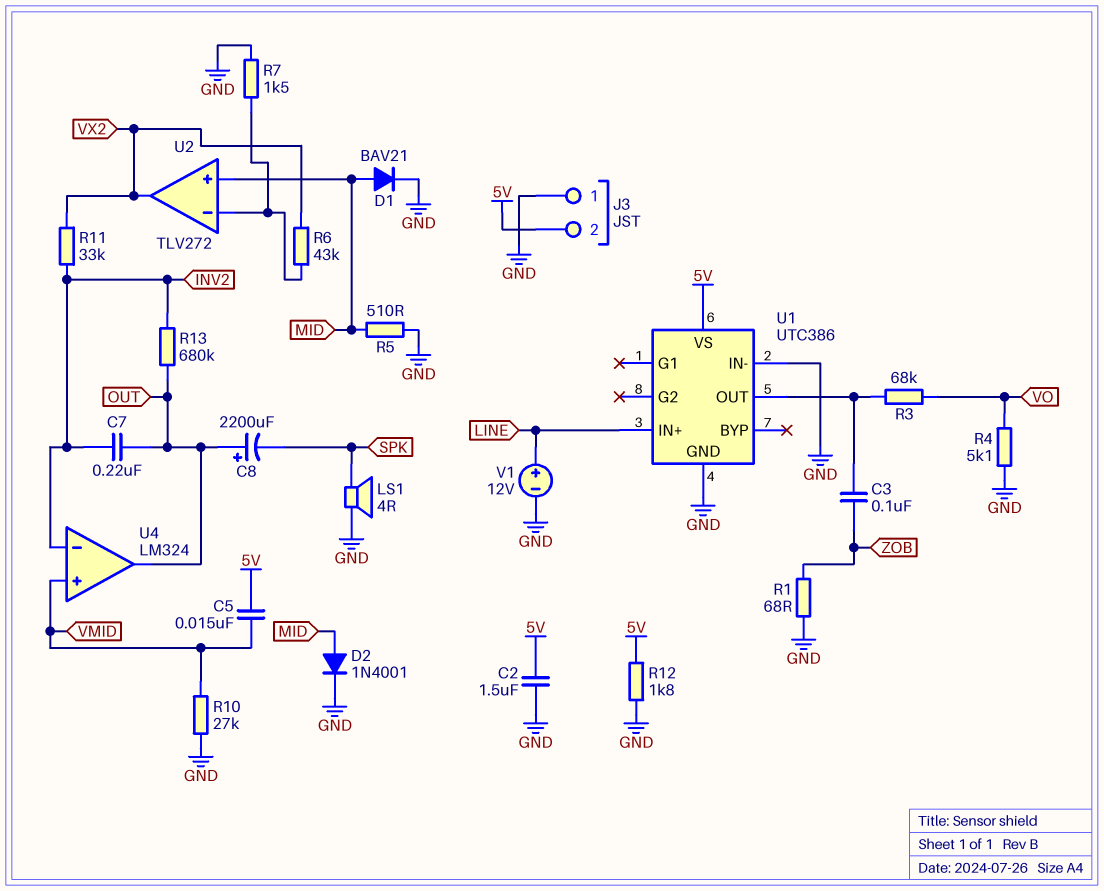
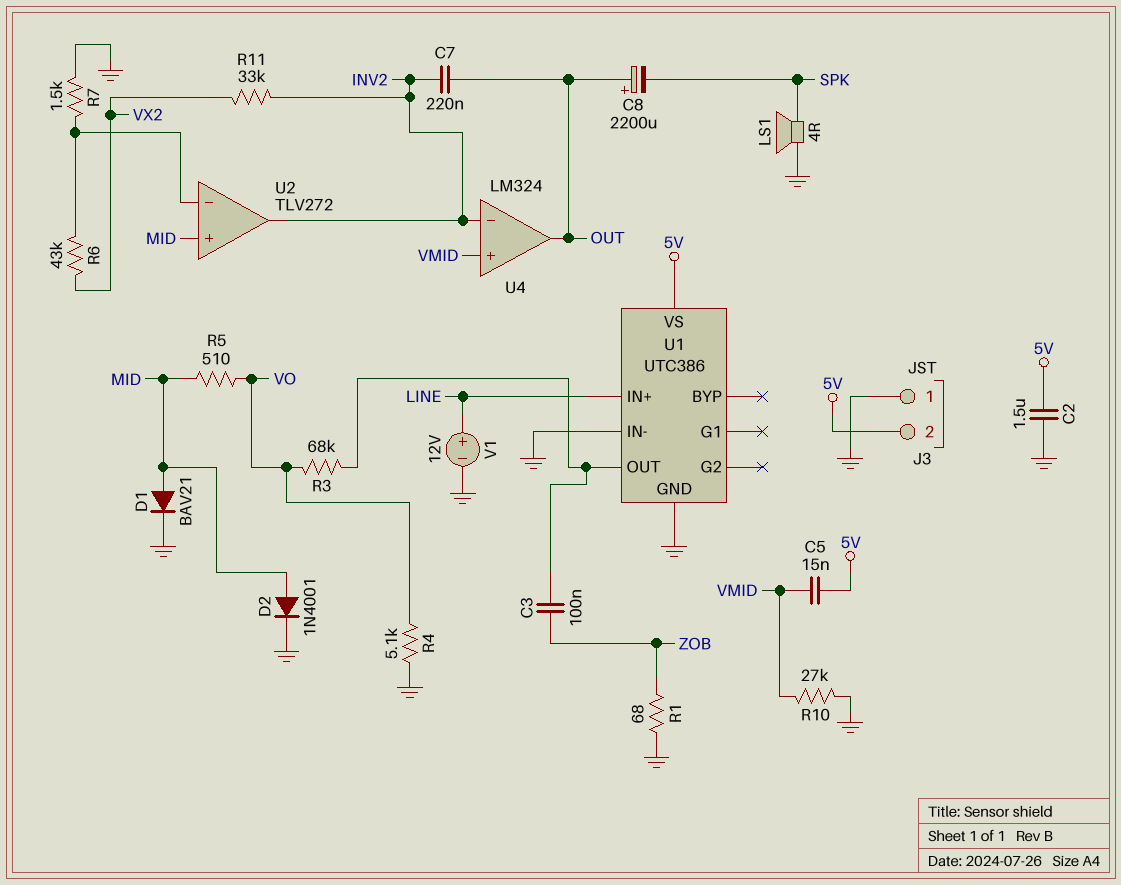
R5: 510 (GND, MID) -> 510 (MID, VO)
R12: 1.8k (5V, GND) -> none
R13: 680k (INV2, OUT) -> none
U2 pin out: VX2 -> INV2

